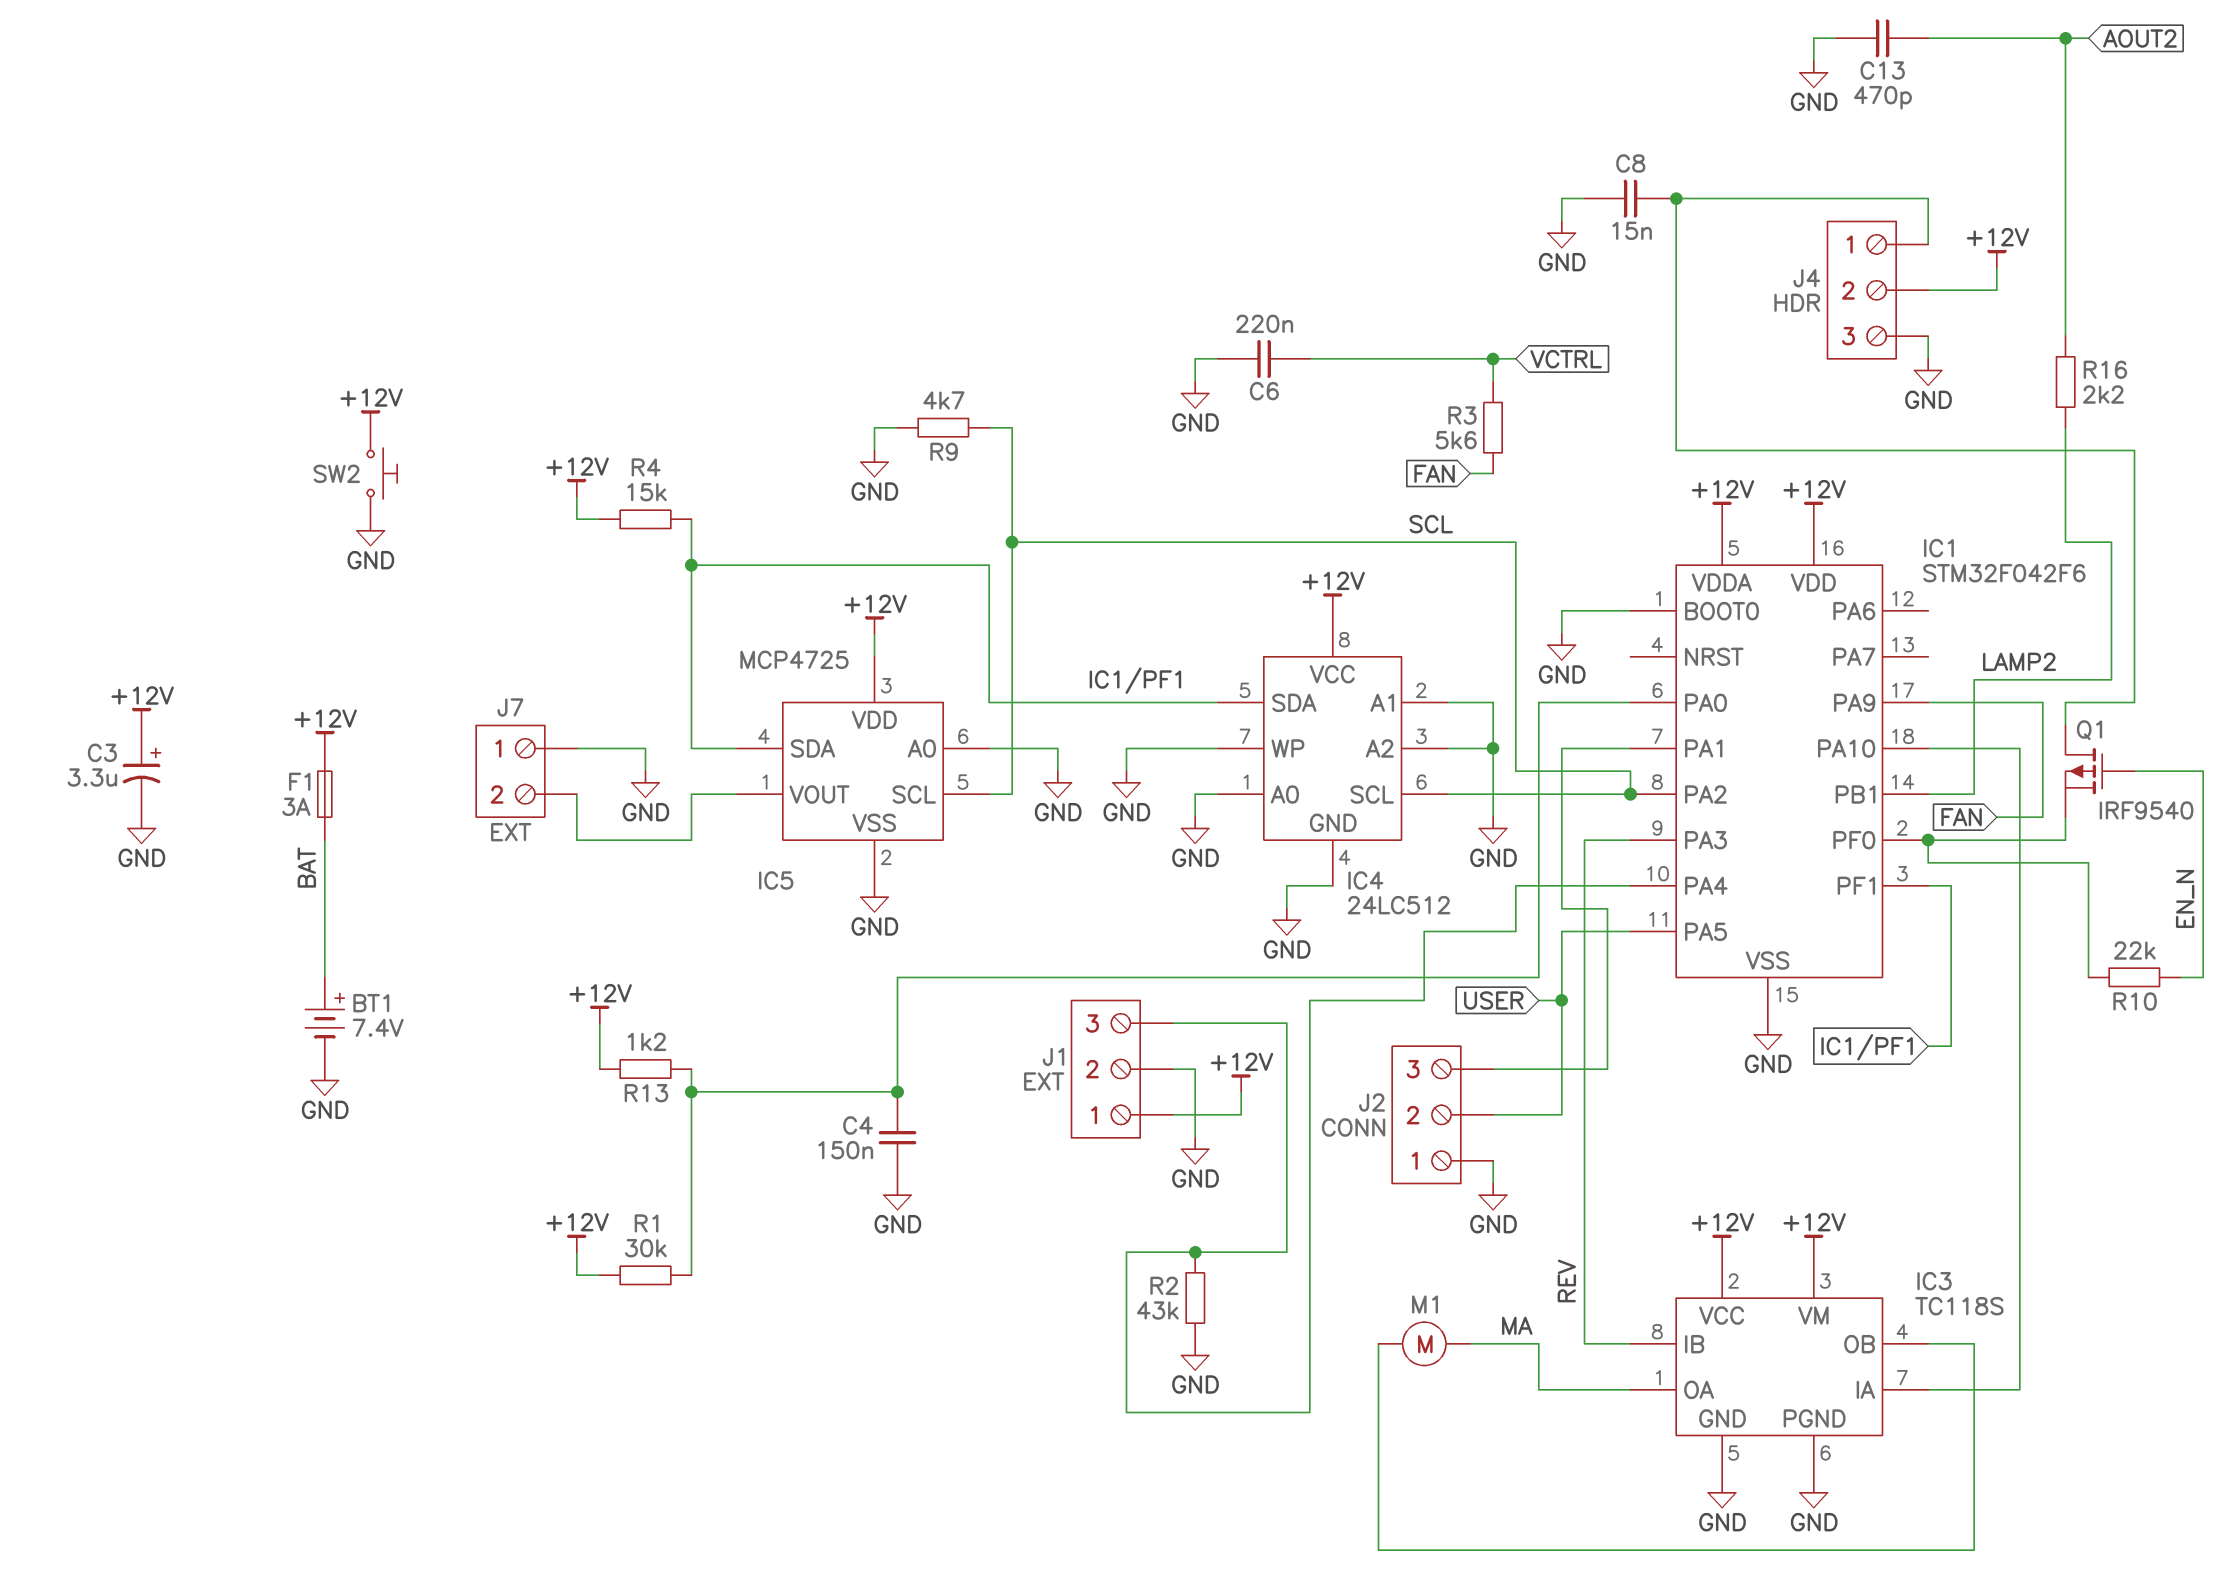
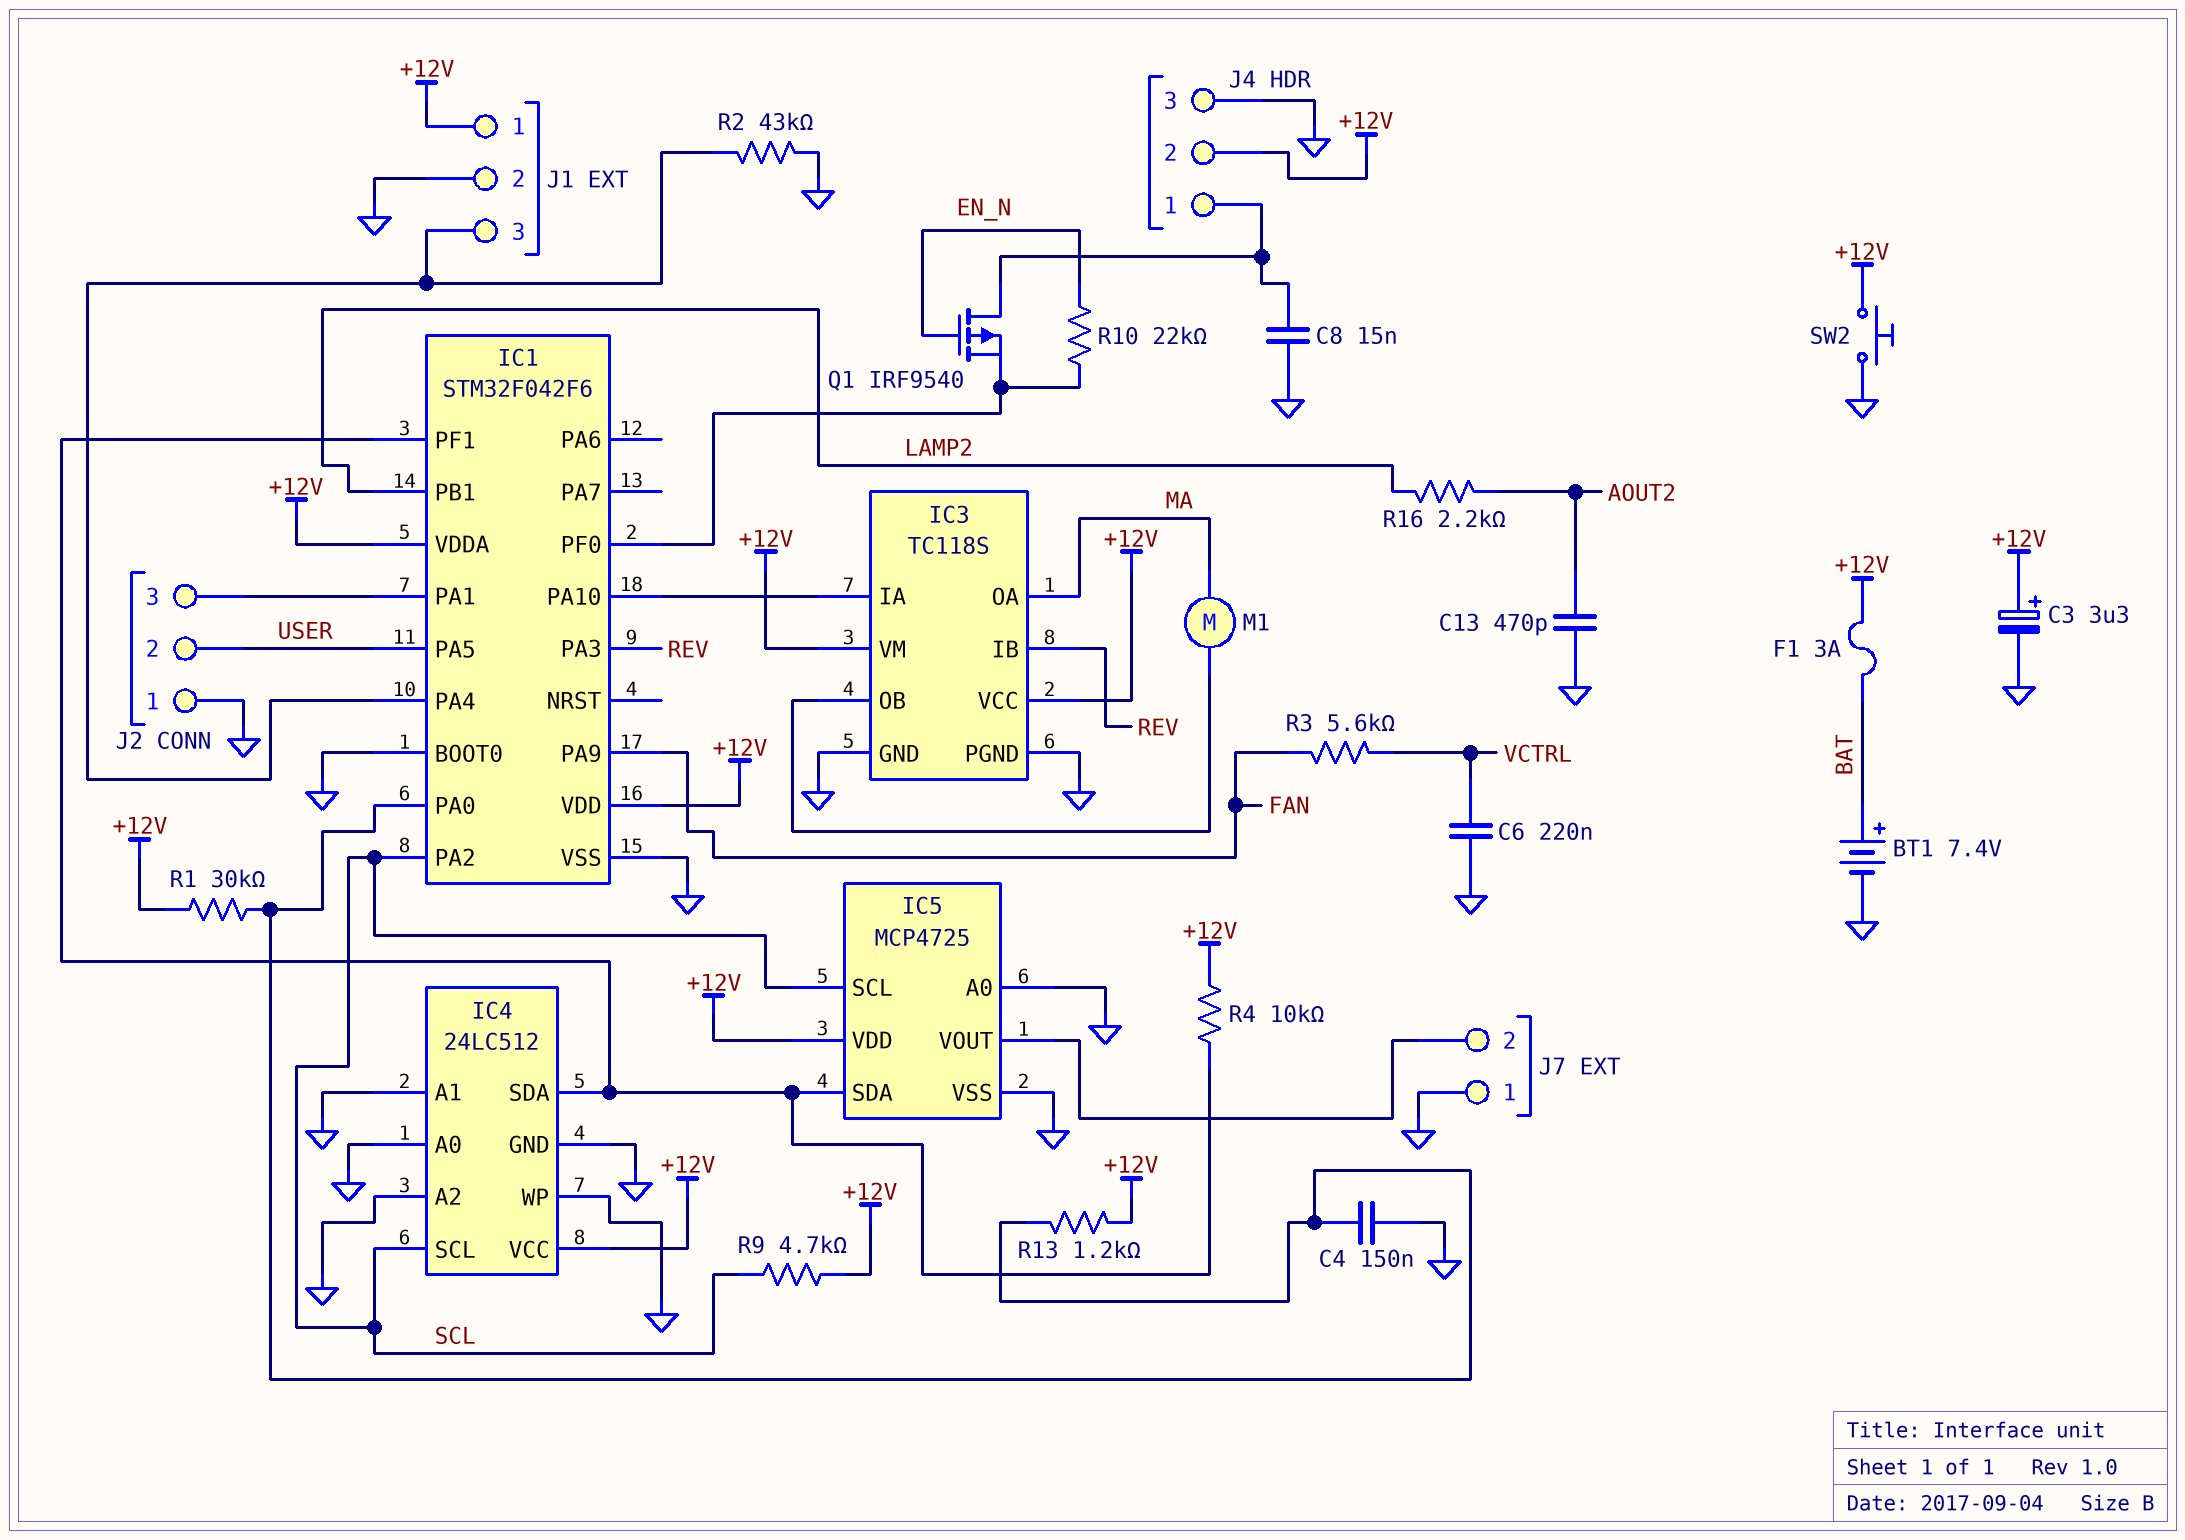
R4: 15k (+12V, IC1/PF1) -> 10k (+12V, IC1/PF1)
R9: 4.7k (GND, SCL) -> 4.7k (+12V, SCL)

